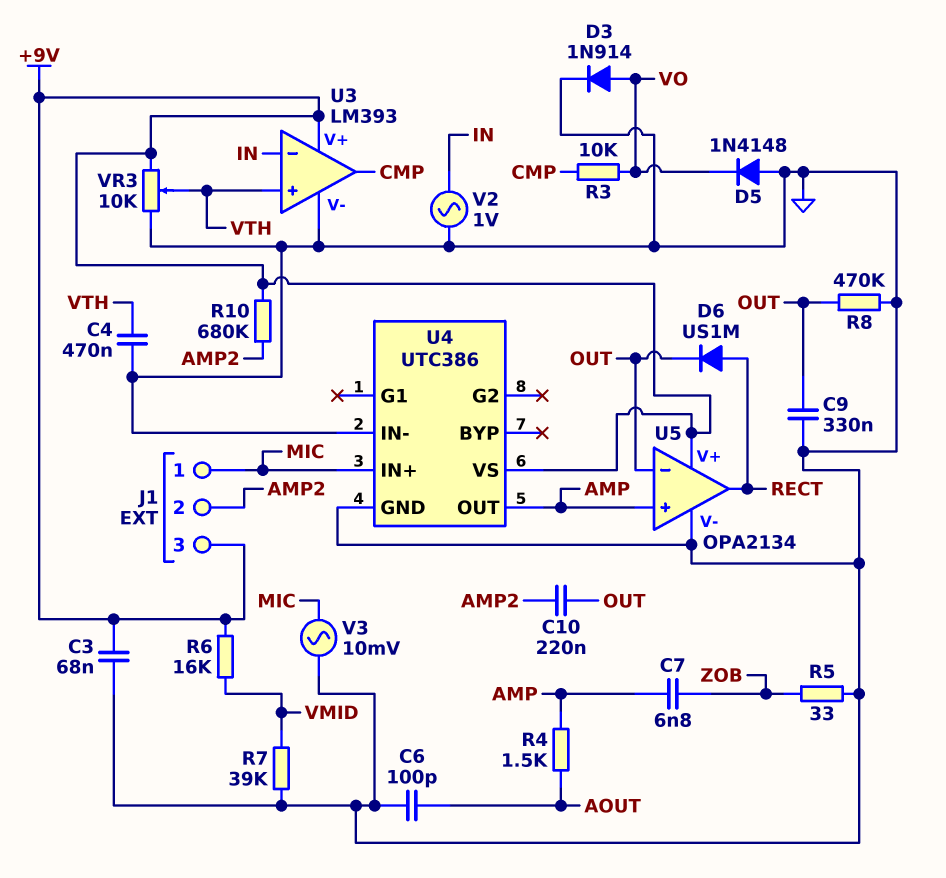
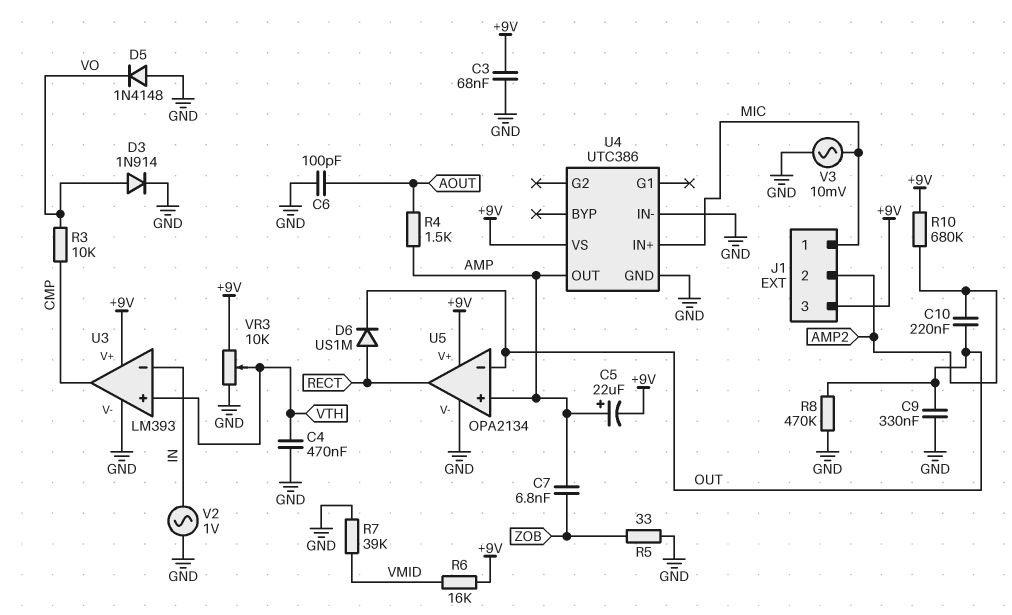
C5: none -> 22uF (plus AMP, minus +9V)

